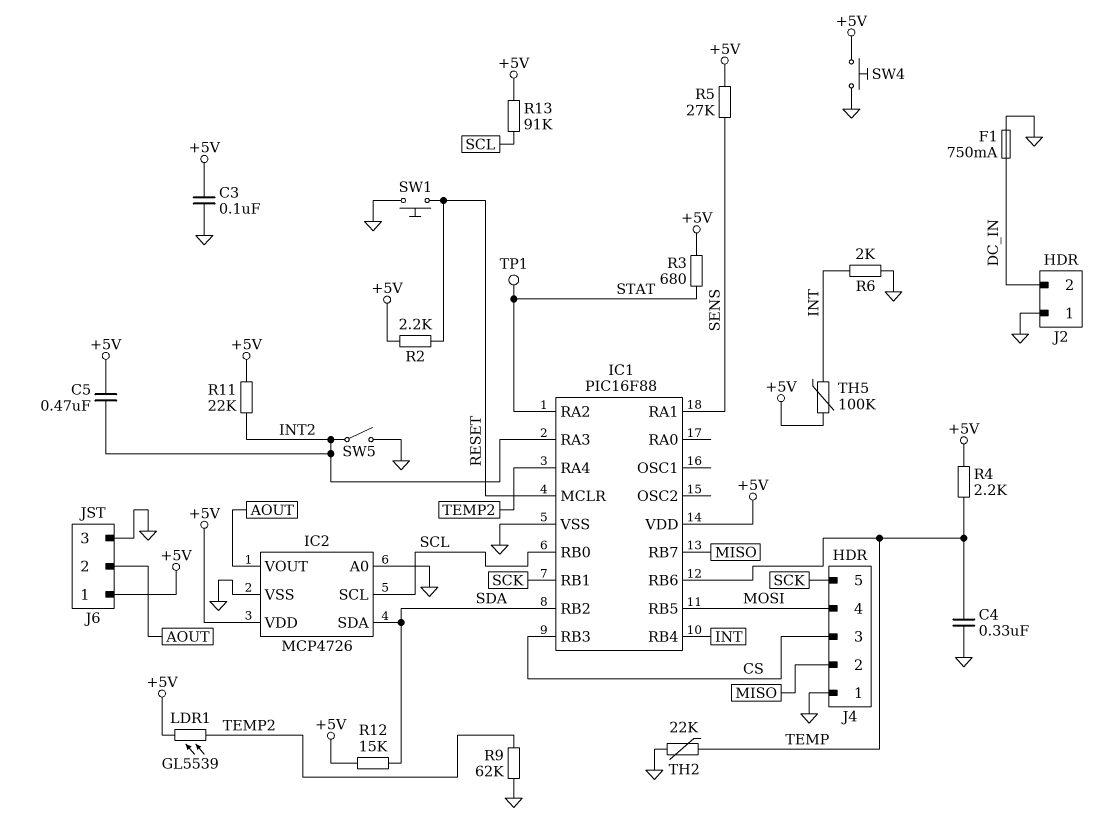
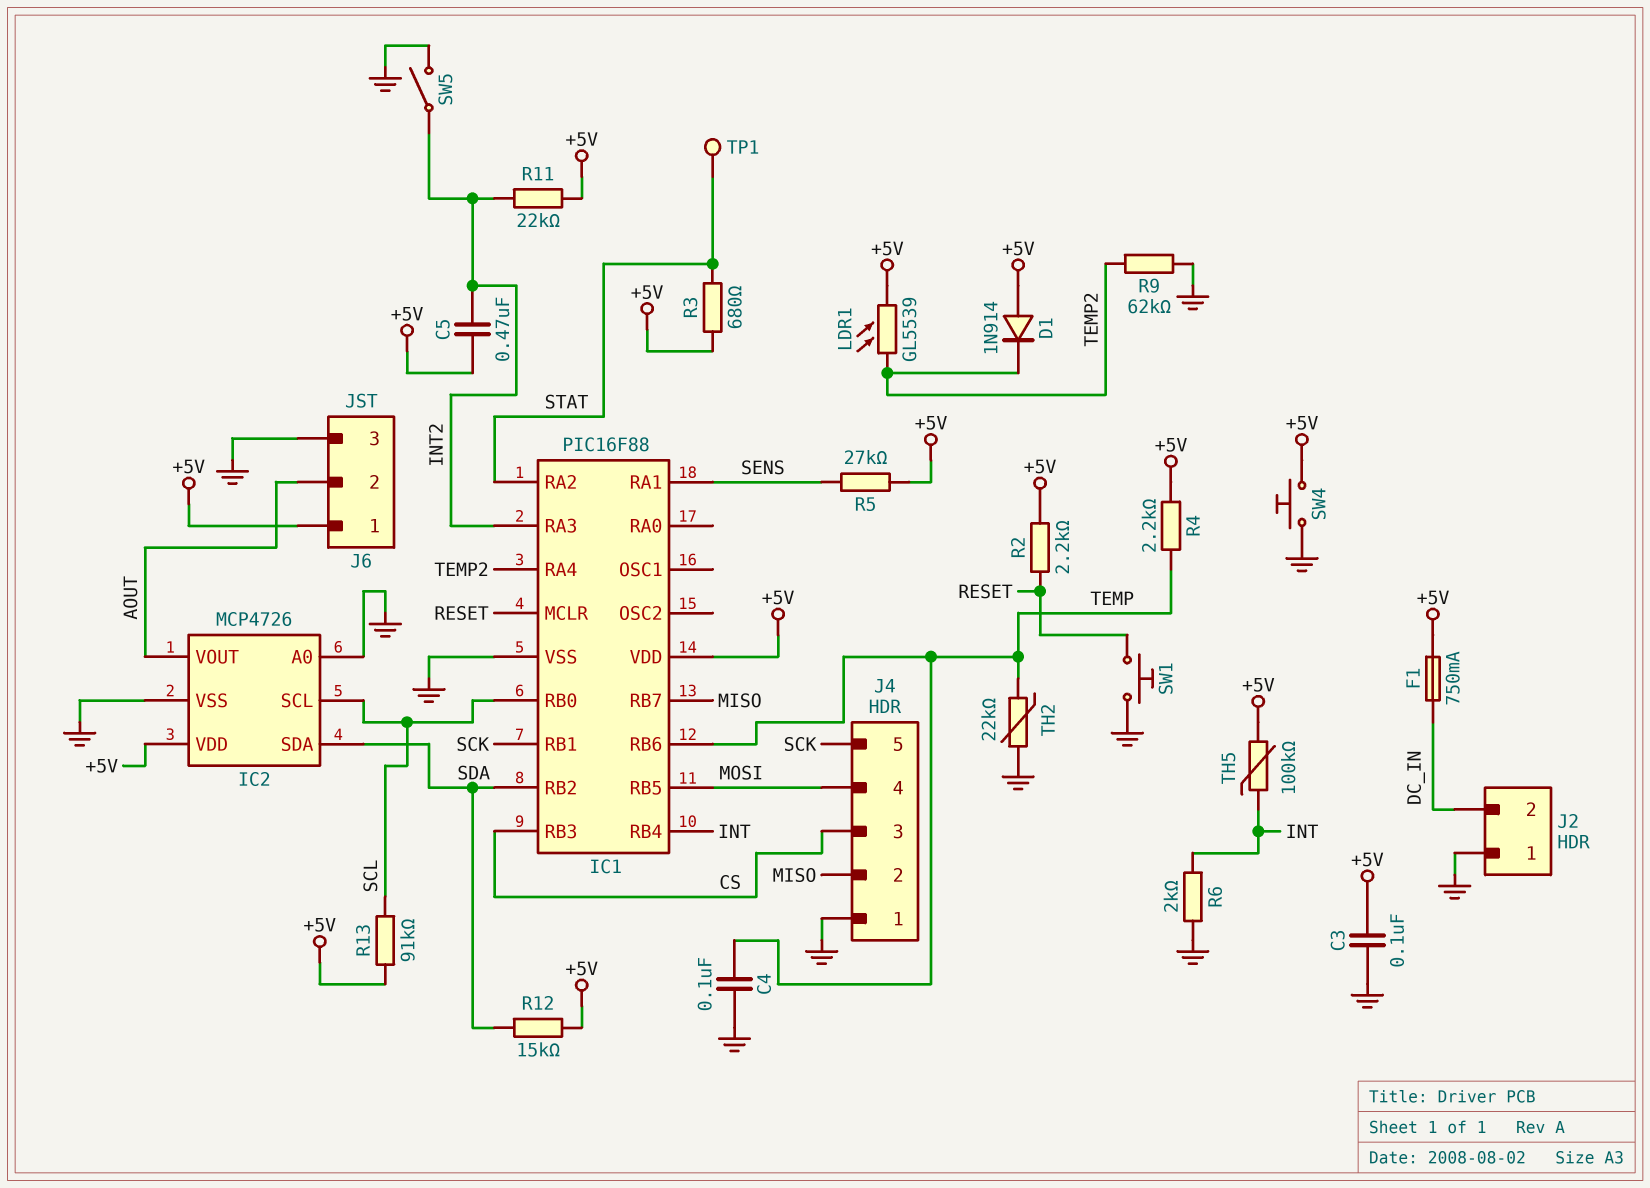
C4: 330nF (GND, TEMP) -> 100nF (GND, TEMP)
D1: none -> diode 1N914 (A +5V, K TEMP2)
F1: 750mA (DC_IN, GND) -> 750mA (+5V, DC_IN)

